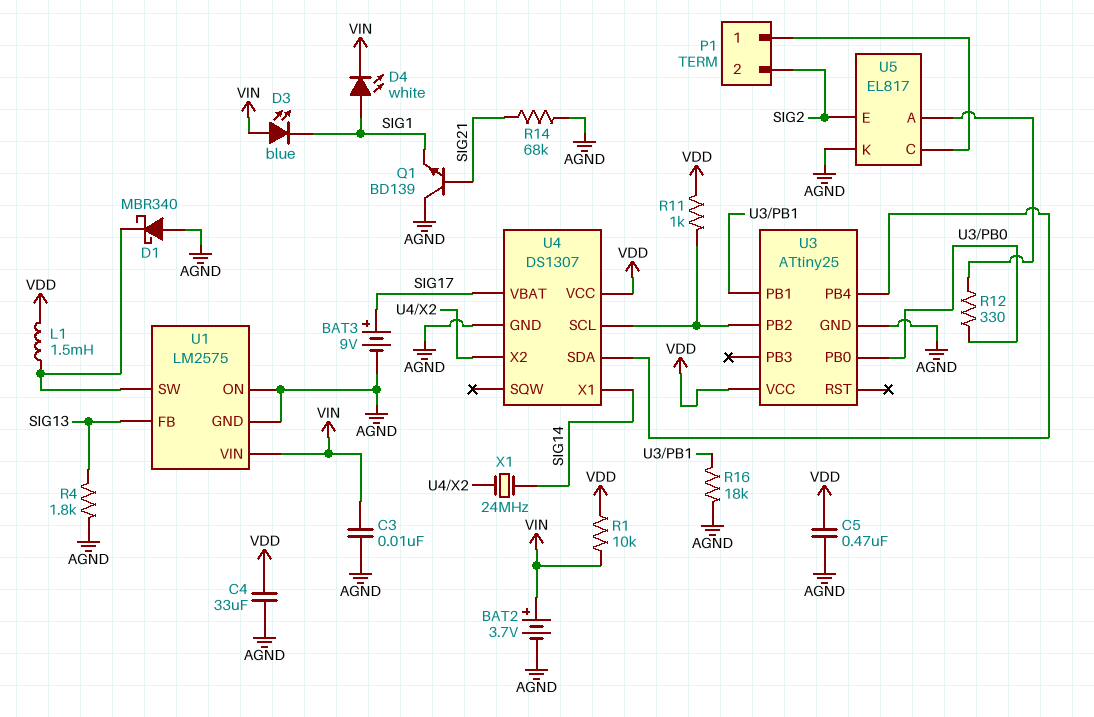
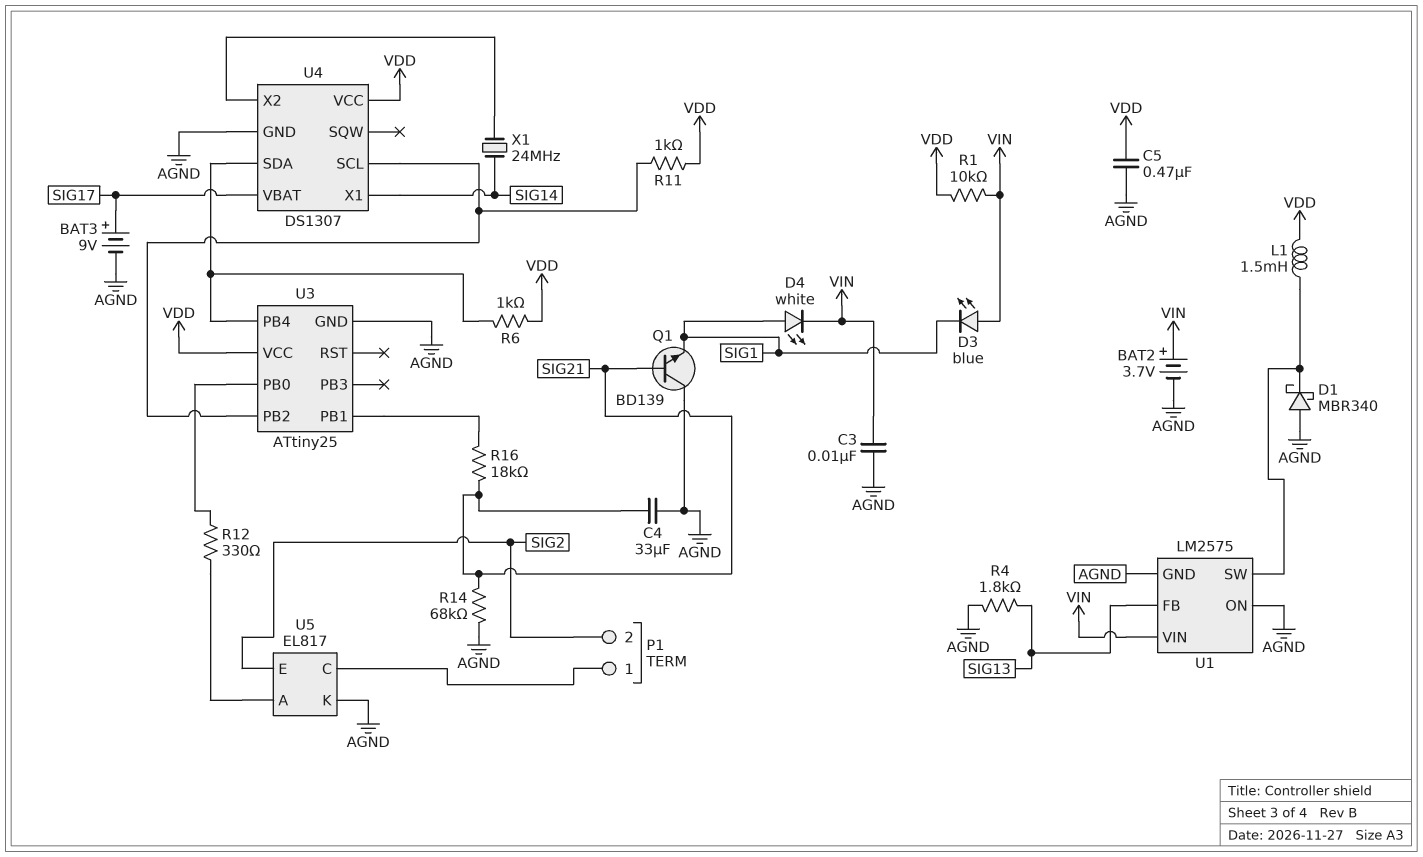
C4: 33uF (AGND, VDD) -> 33uF (AGND, SIG21)
R6: none -> 1k (U3/PB4, VDD)
R16: 18k (AGND, U3/PB1) -> 18k (SIG21, U3/PB1)

